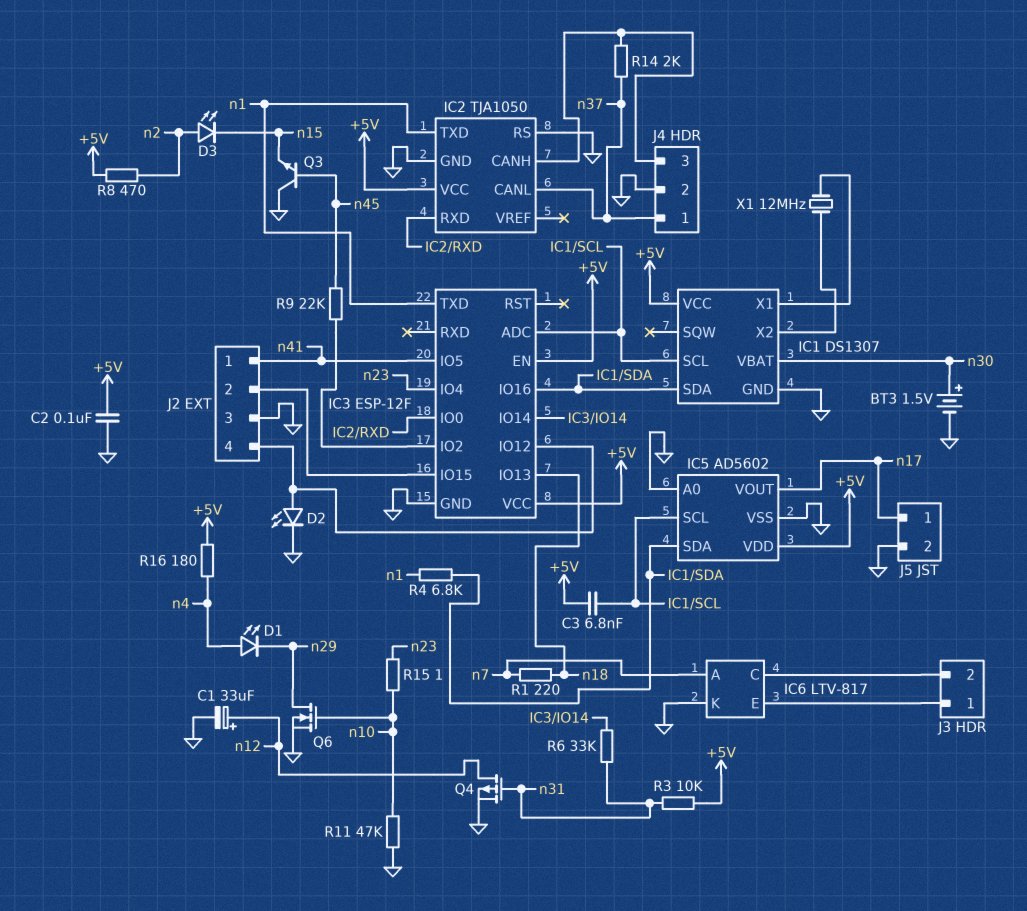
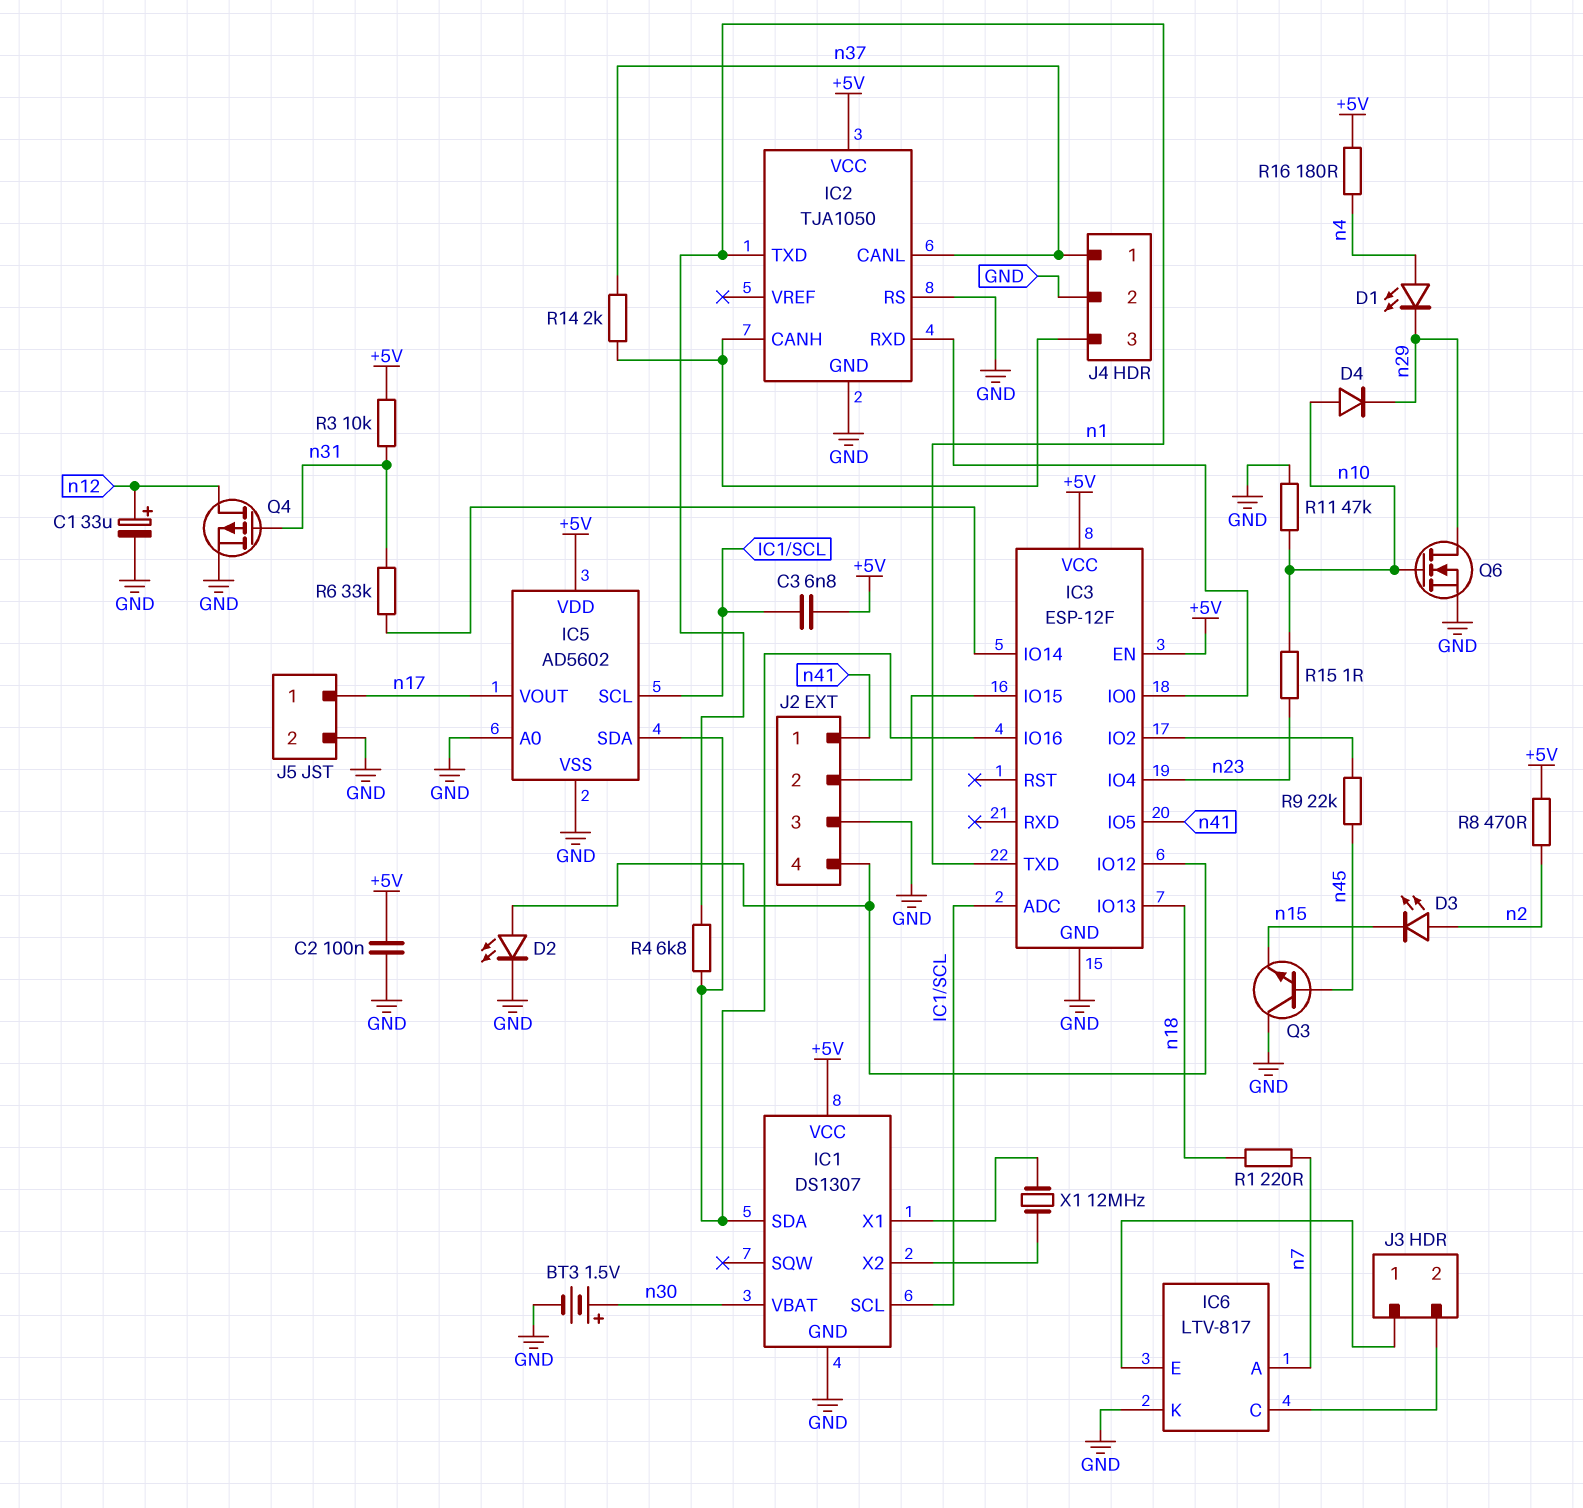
D4: none -> diode (A n10, K n29)

